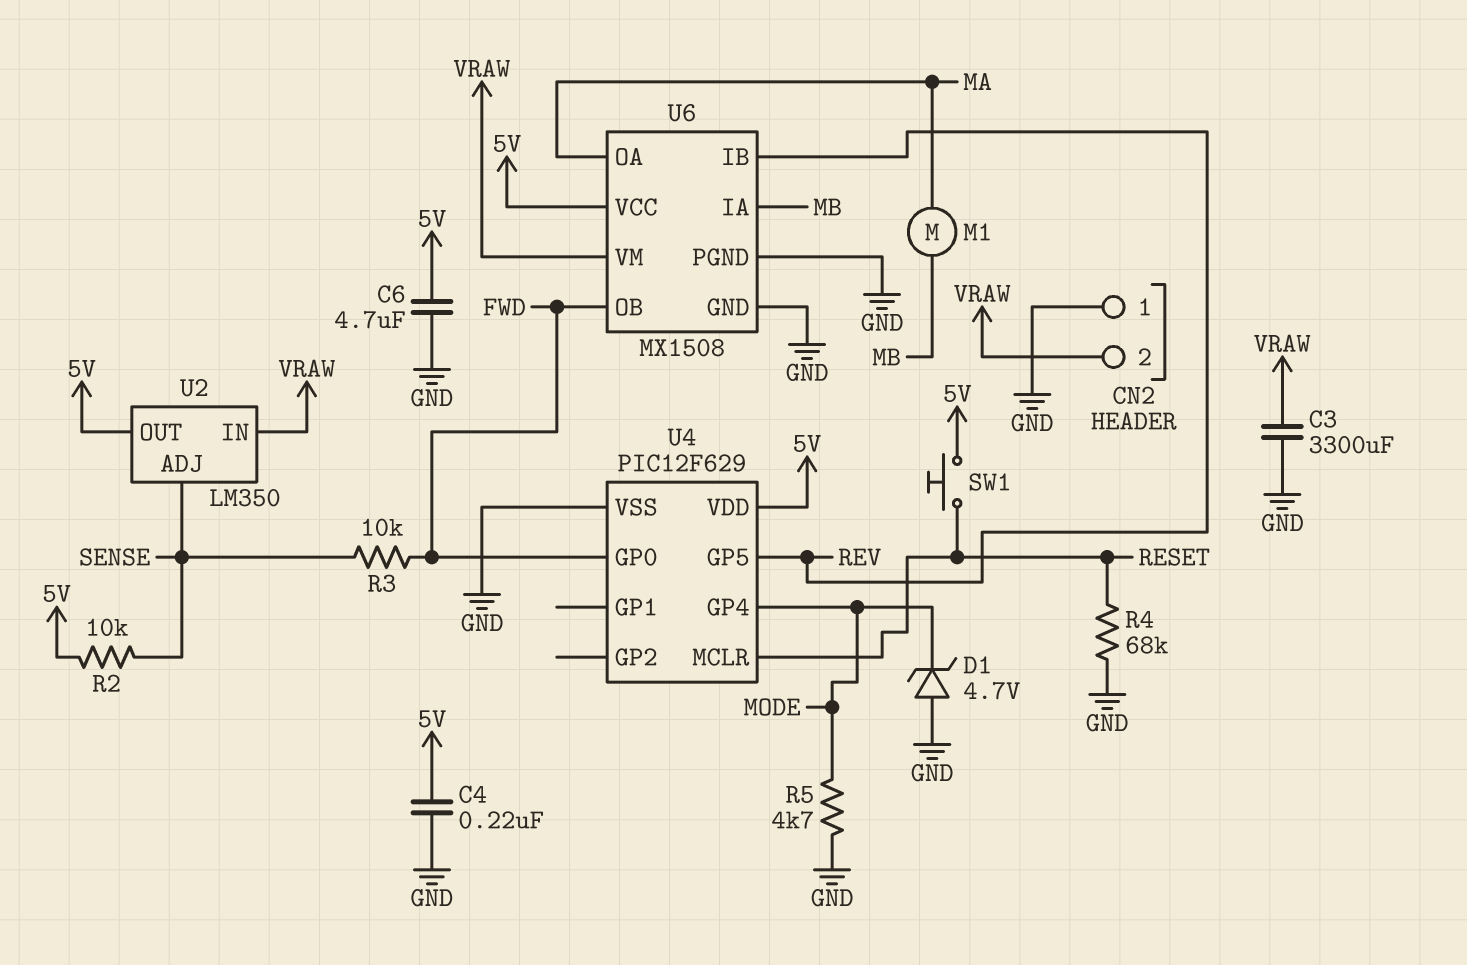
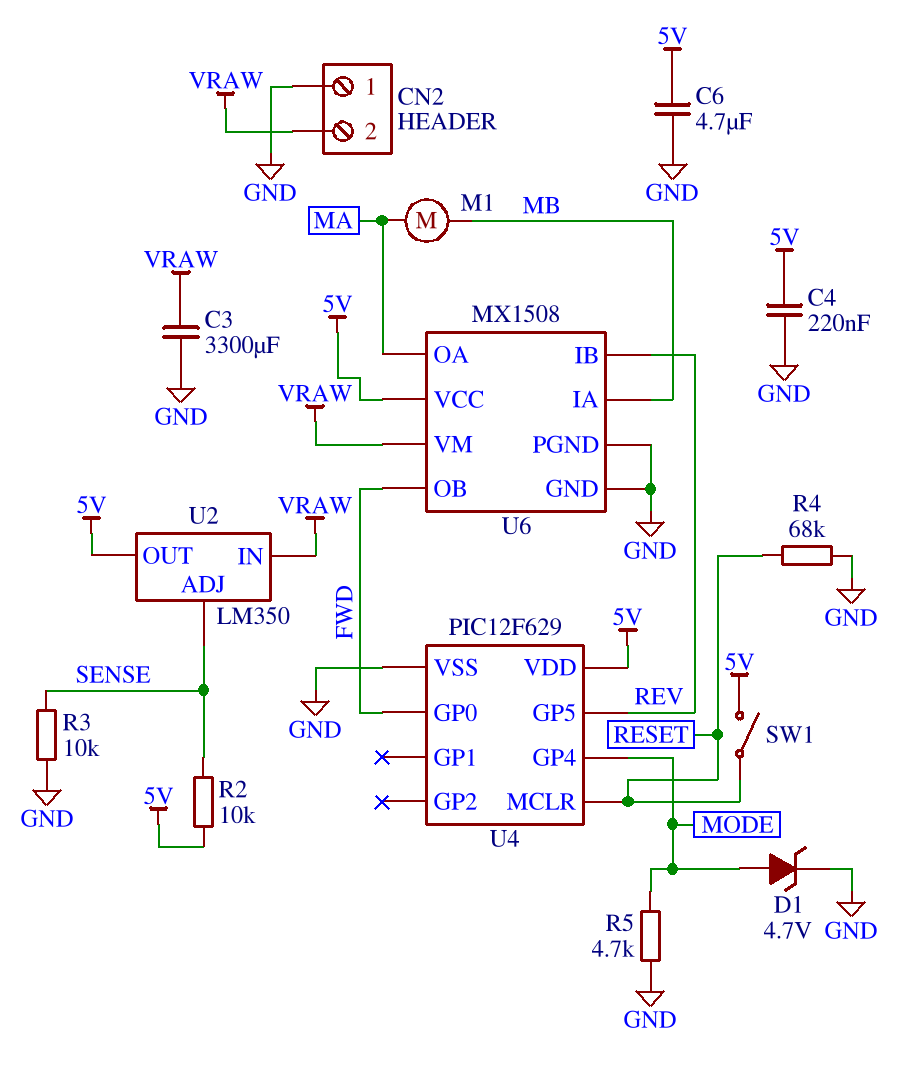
D1: zener 4.7V (A GND, K MODE) -> zener 4.7V (A MODE, K GND)
R3: 10k (FWD, SENSE) -> 10k (GND, SENSE)
SW1: button (5V, RESET) -> switch (5V, RESET)

